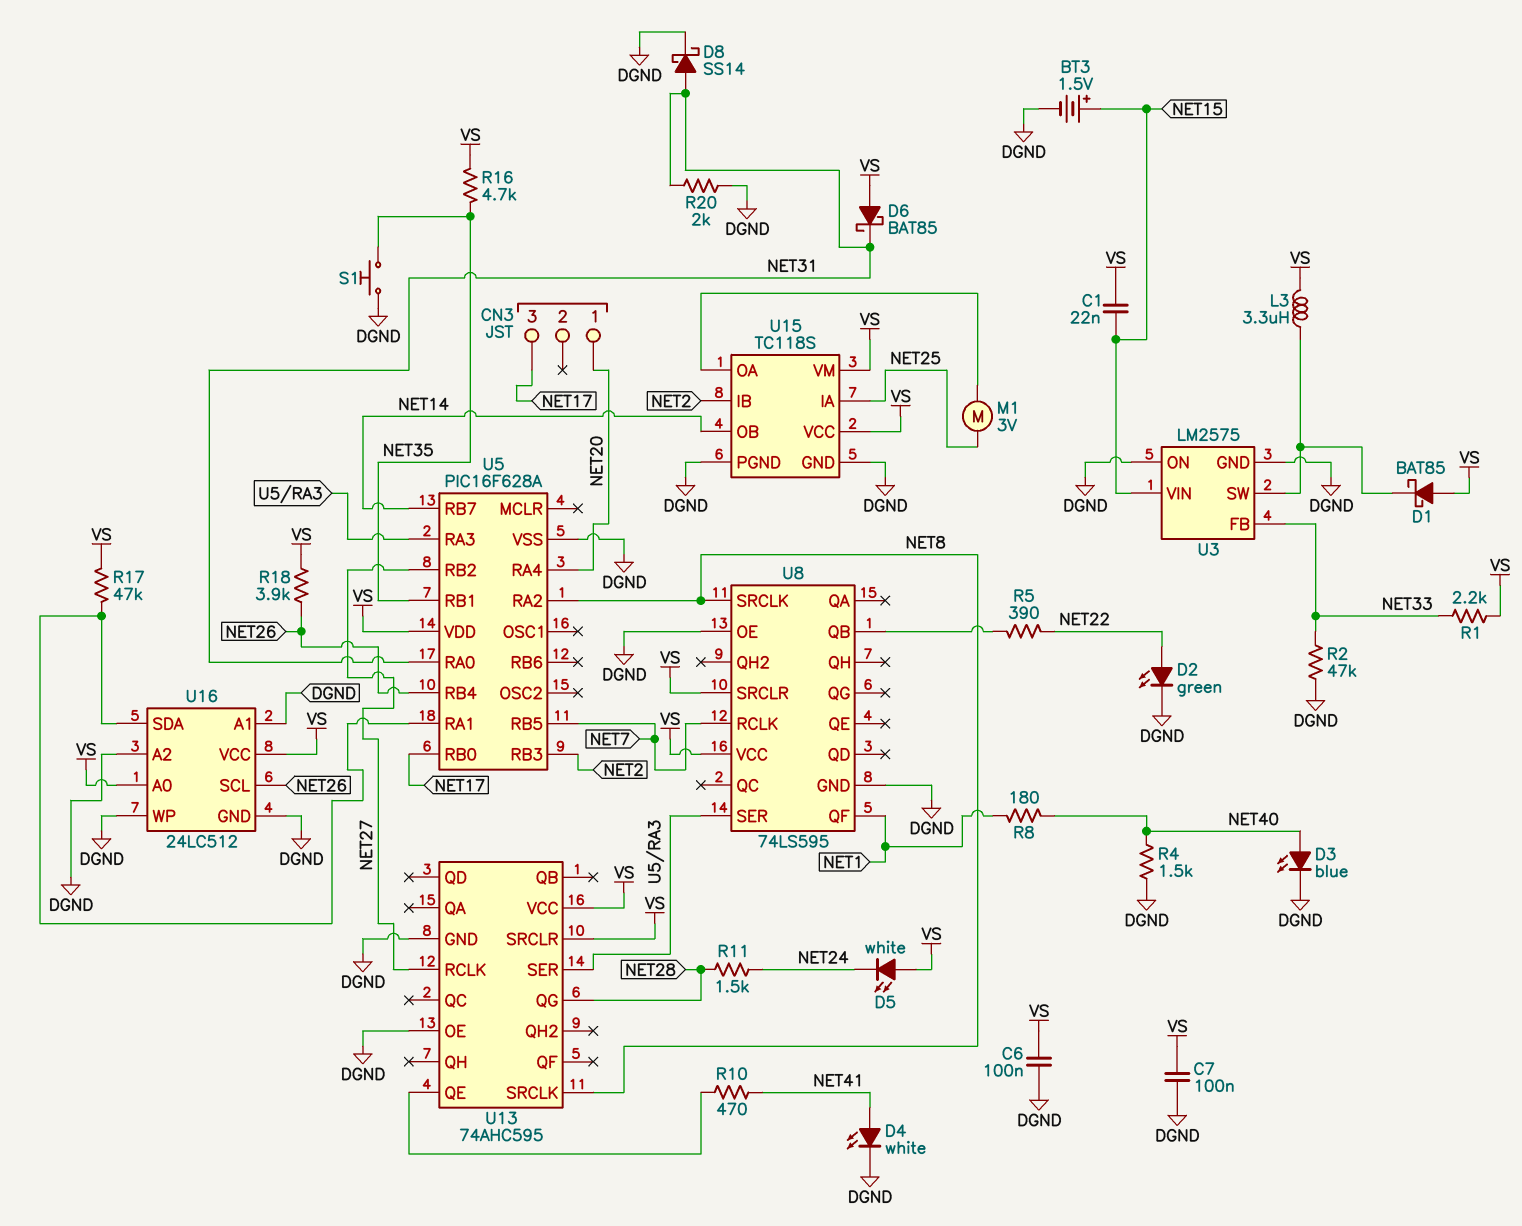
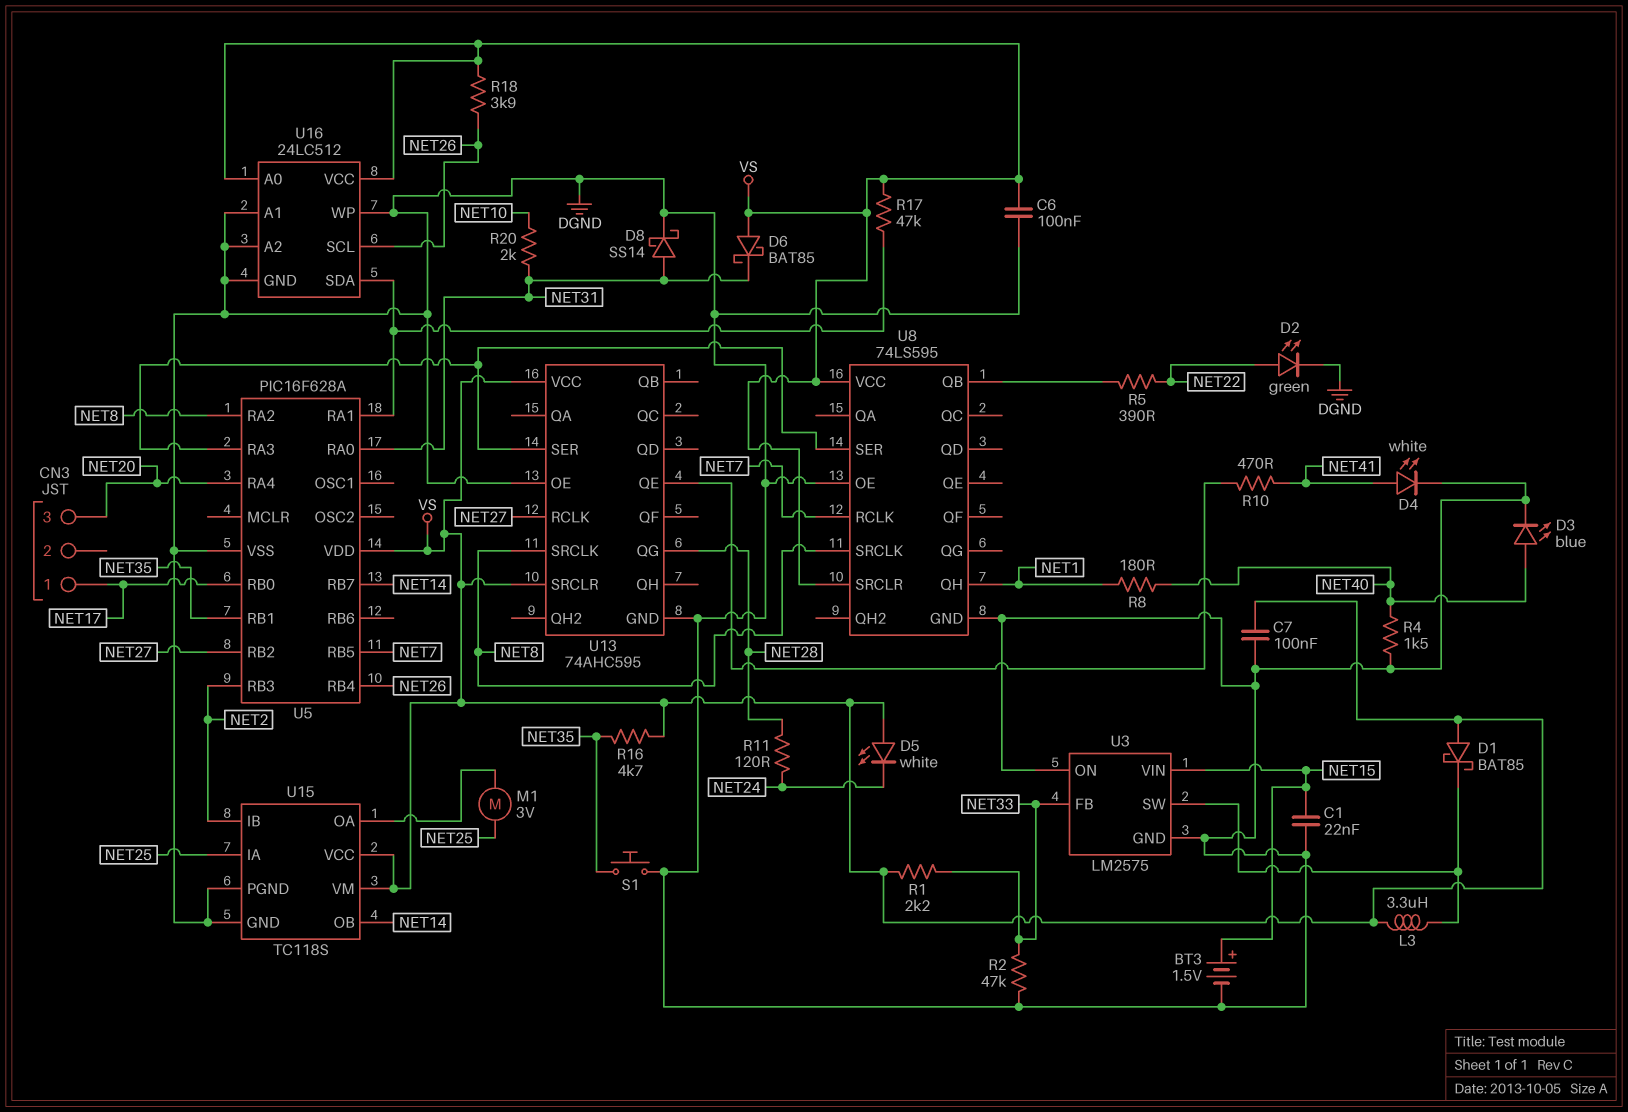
C1: 22nF (NET15, VS) -> 22nF (DGND, NET15)
CN3 pin 1: NET20 -> NET17
CN3 pin 3: NET17 -> NET20
R11: 1.5k (NET24, NET28) -> 120 (NET24, NET28)
R20: 2k (DGND, NET31) -> 2k (NET10, NET31)
U8 pin QF: NET1 -> none
U8 pin QH: none -> NET1

